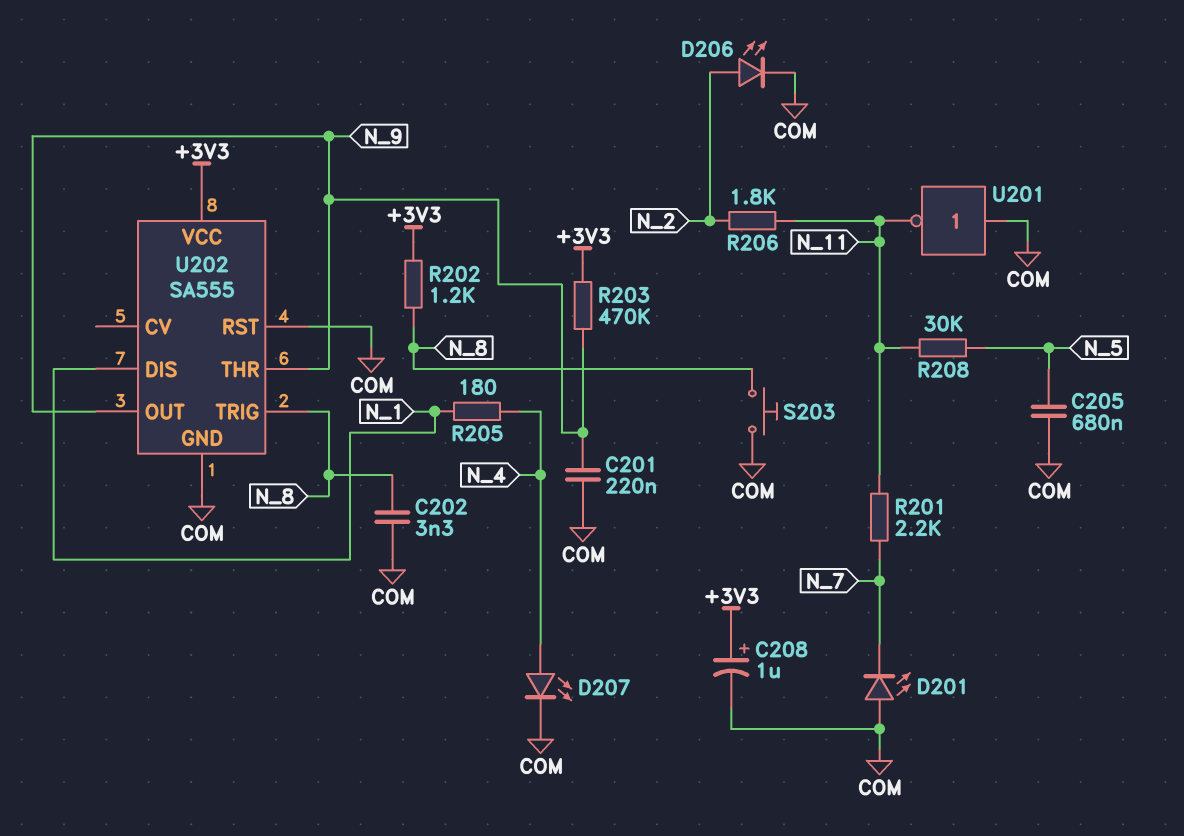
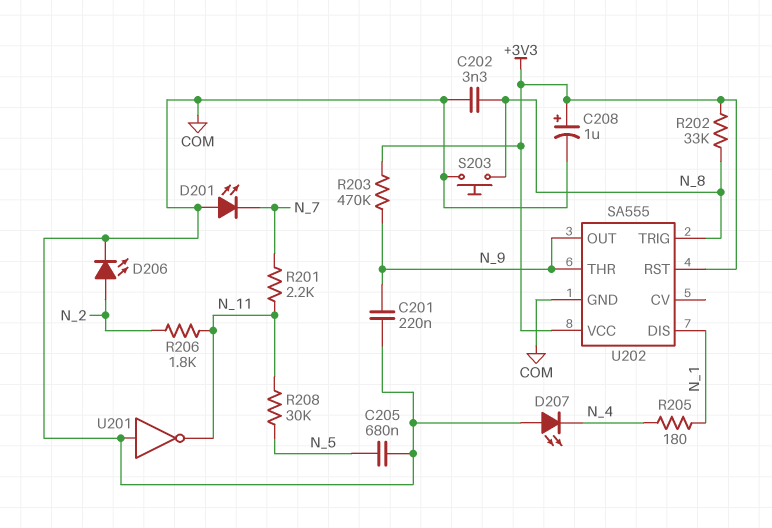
D207: LED (A N_4, K COM) -> LED (A COM, K N_4)
R202: 1.2k (+3V3, N_8) -> 33k (+3V3, N_8)
U202 pin RST: COM -> +3V3

